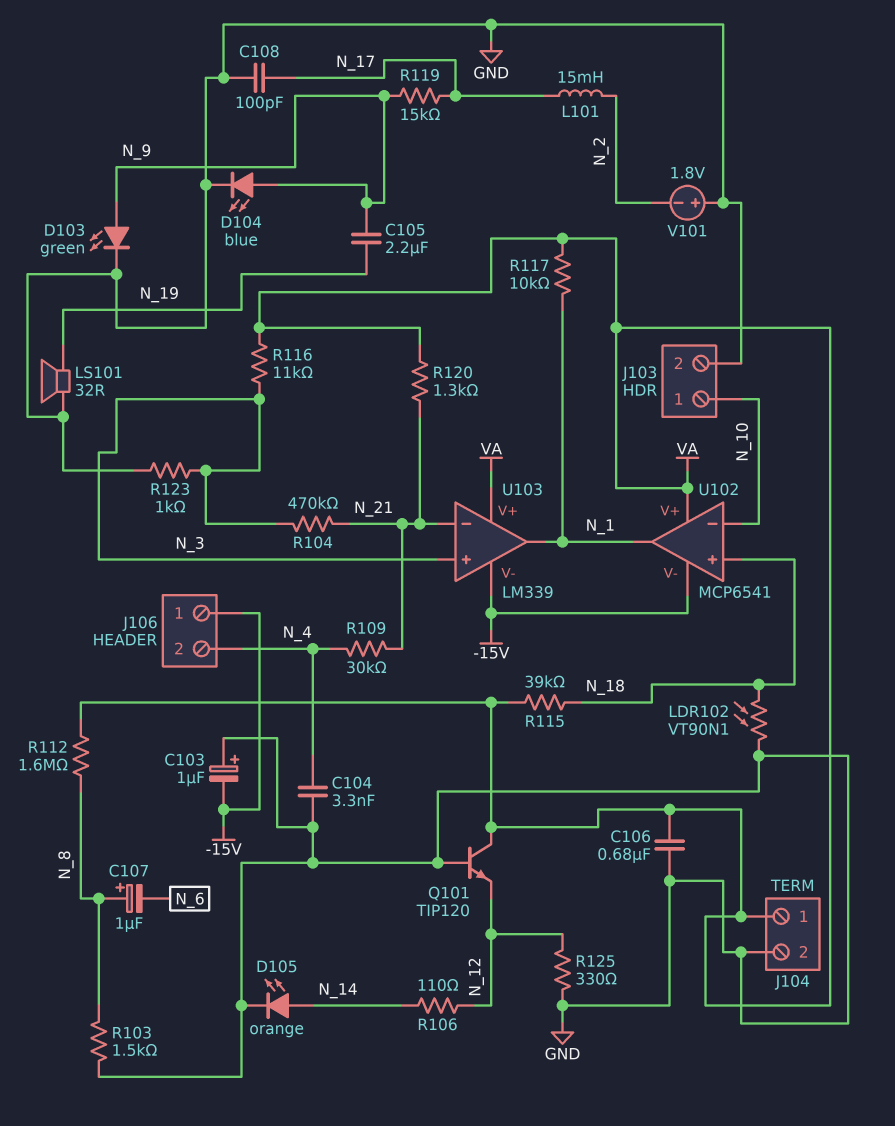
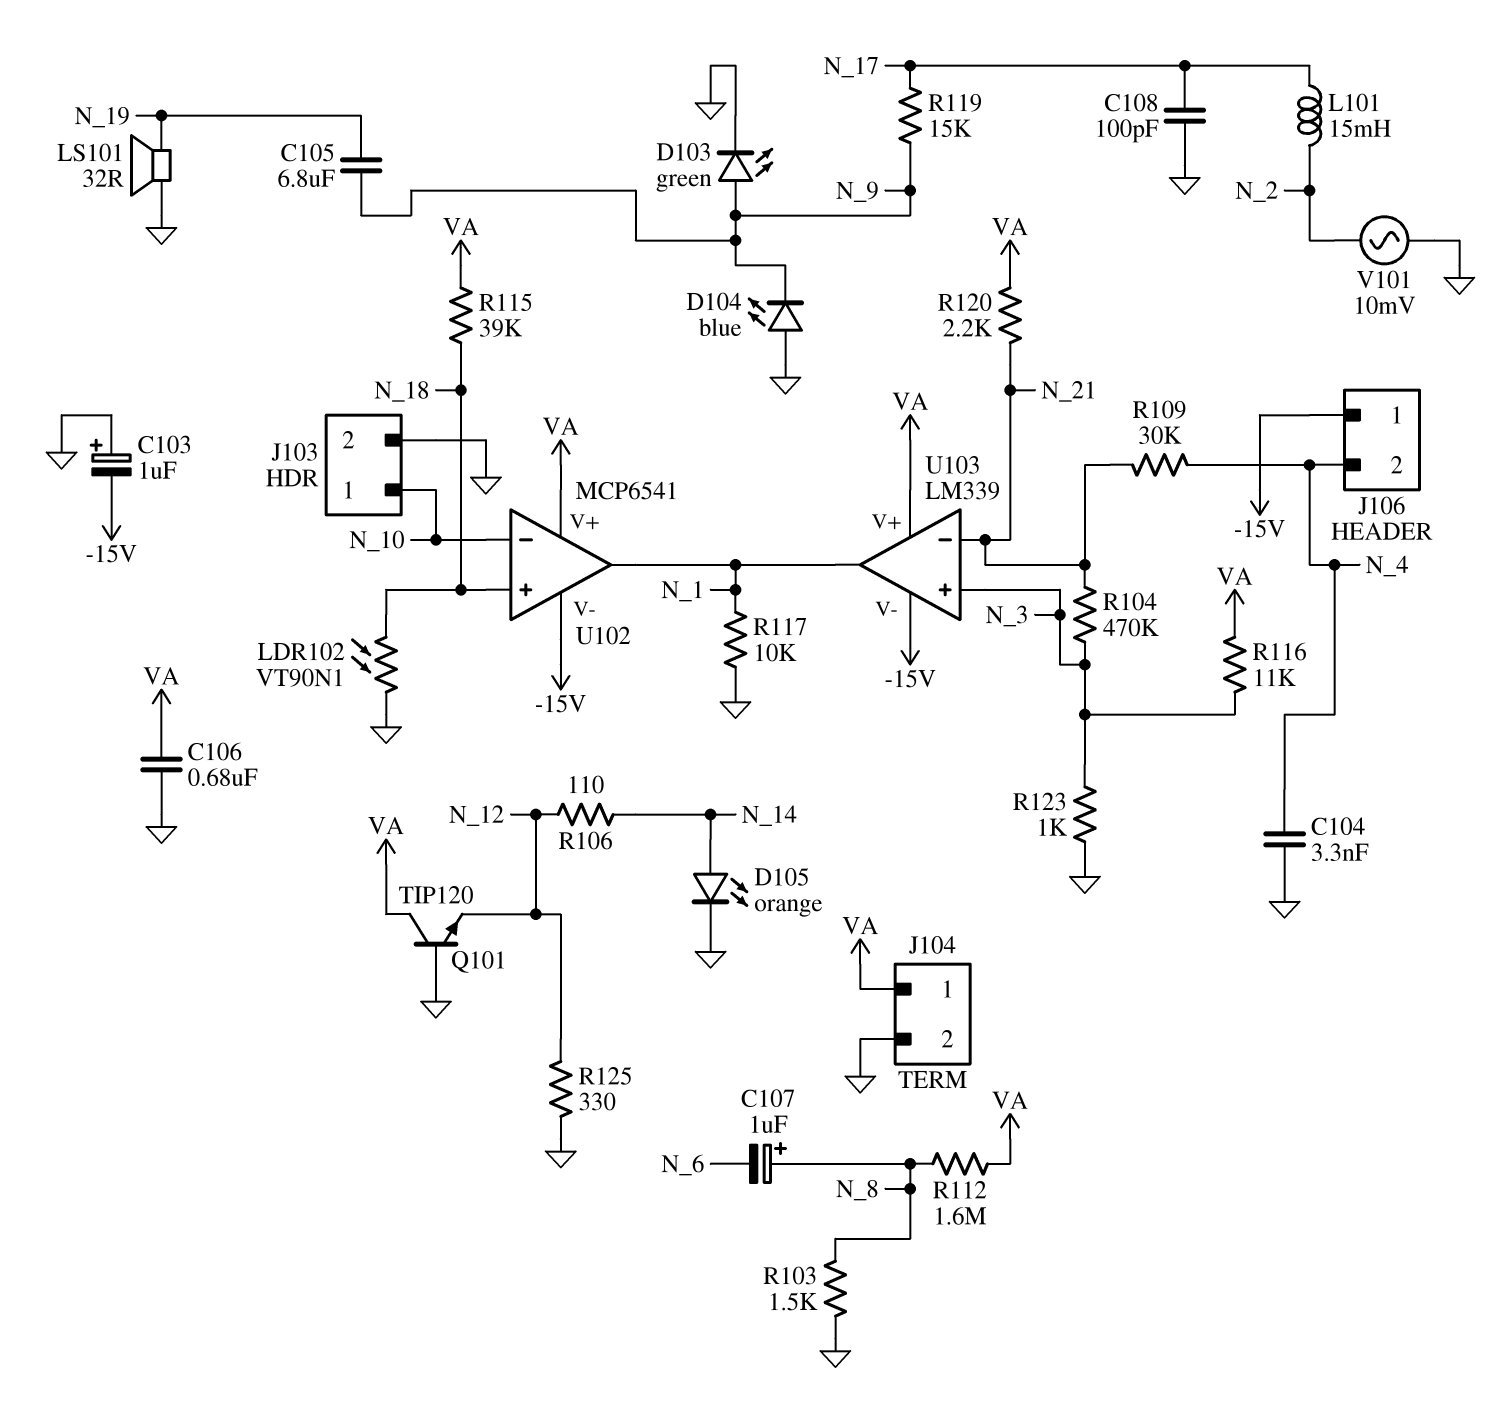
C105: 2.2uF (N_9, N_19) -> 6.8uF (N_9, N_19)
D104: LED blue (A N_9, K GND) -> LED blue (A GND, K N_9)
R117: 10k (N_1, VA) -> 10k (GND, N_1)
R120: 1.3k (N_21, VA) -> 2.2k (N_21, VA)
V101: 1.8V (plus GND, minus N_2) -> AC 10mV (GND, N_2)

